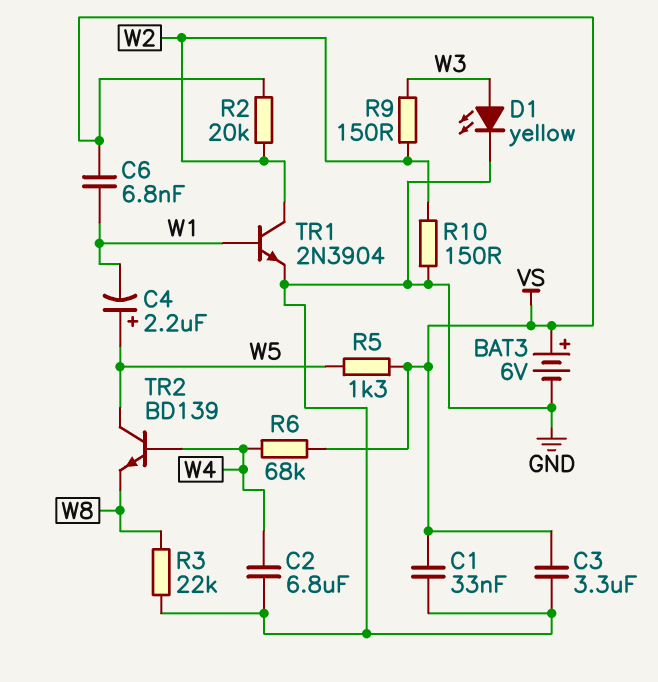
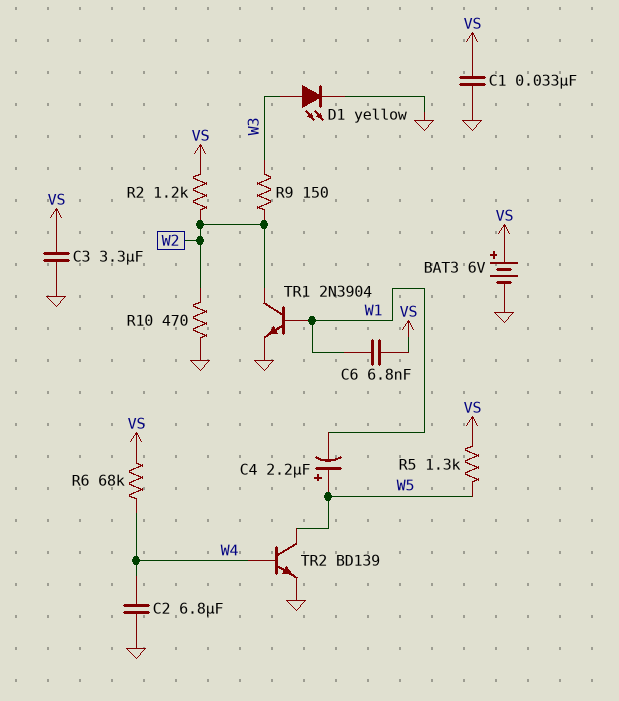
R2: 20k (VS, W2) -> 1.2k (VS, W2)
R3: 22k (GND, W8) -> none
R10: 150 (GND, W2) -> 470 (GND, W2)
TR2: NPN BD139 (B W4, C W5, E W8) -> NPN BD139 (B W4, C W5, E GND)

